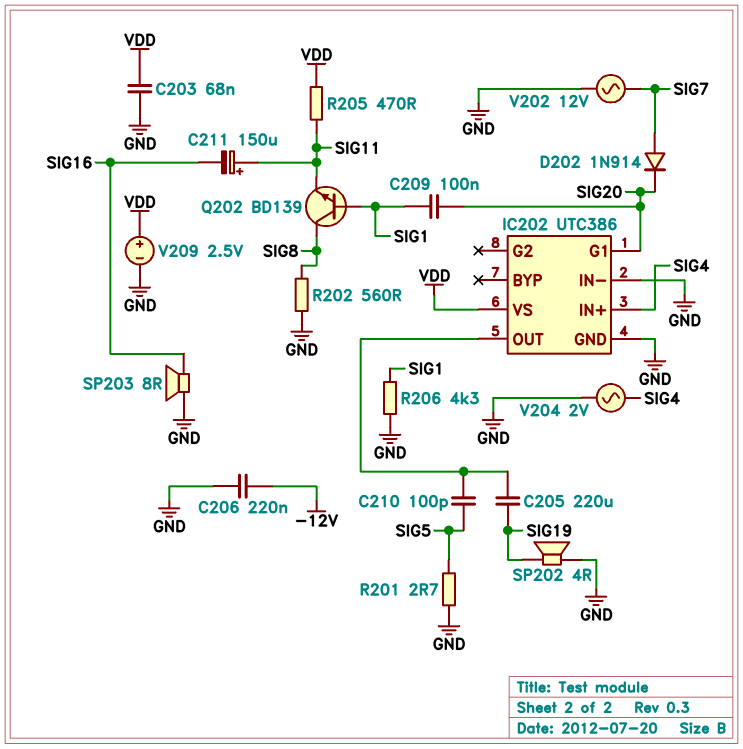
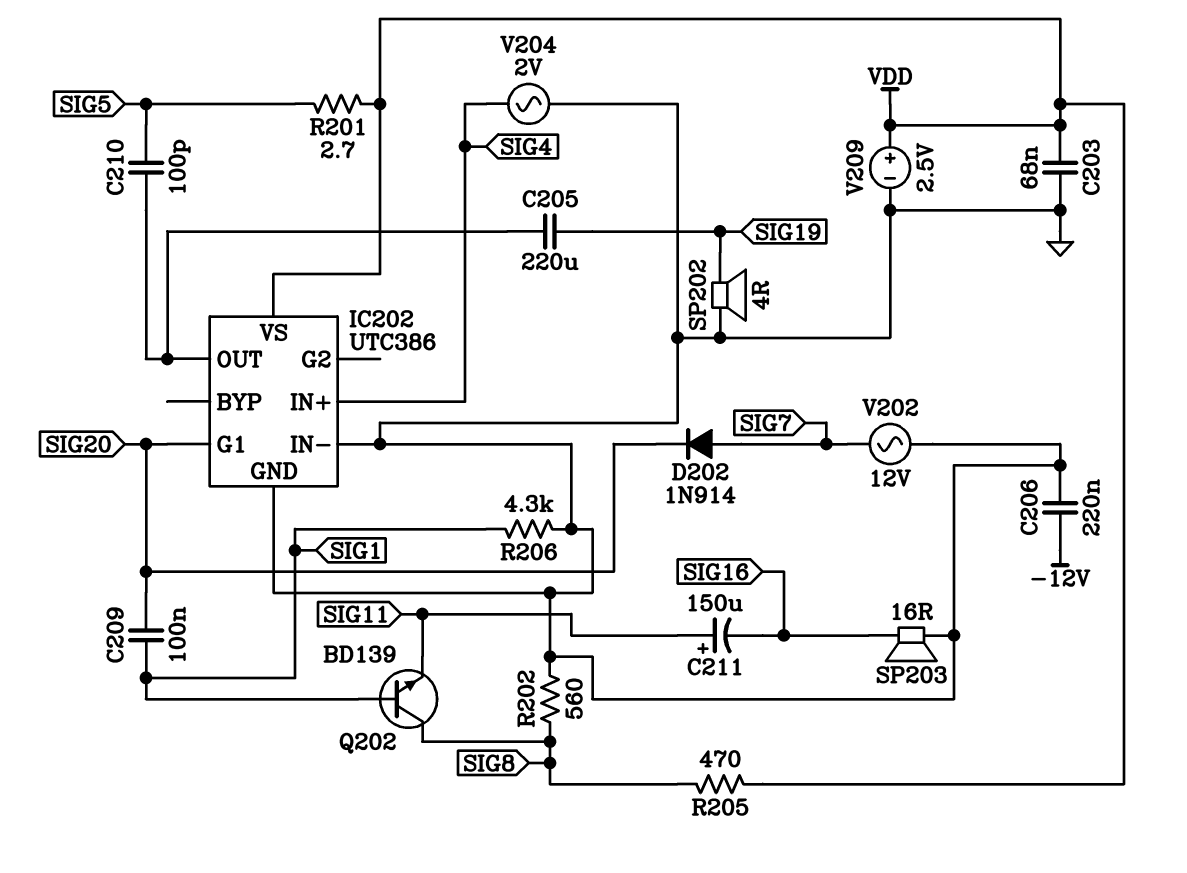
R201: 2.7 (GND, SIG5) -> 2.7 (SIG5, VDD)
R205: 470 (SIG11, VDD) -> 470 (SIG8, VDD)
SP203: speaker 8R (GND, SIG16) -> speaker 16R (GND, SIG16)

